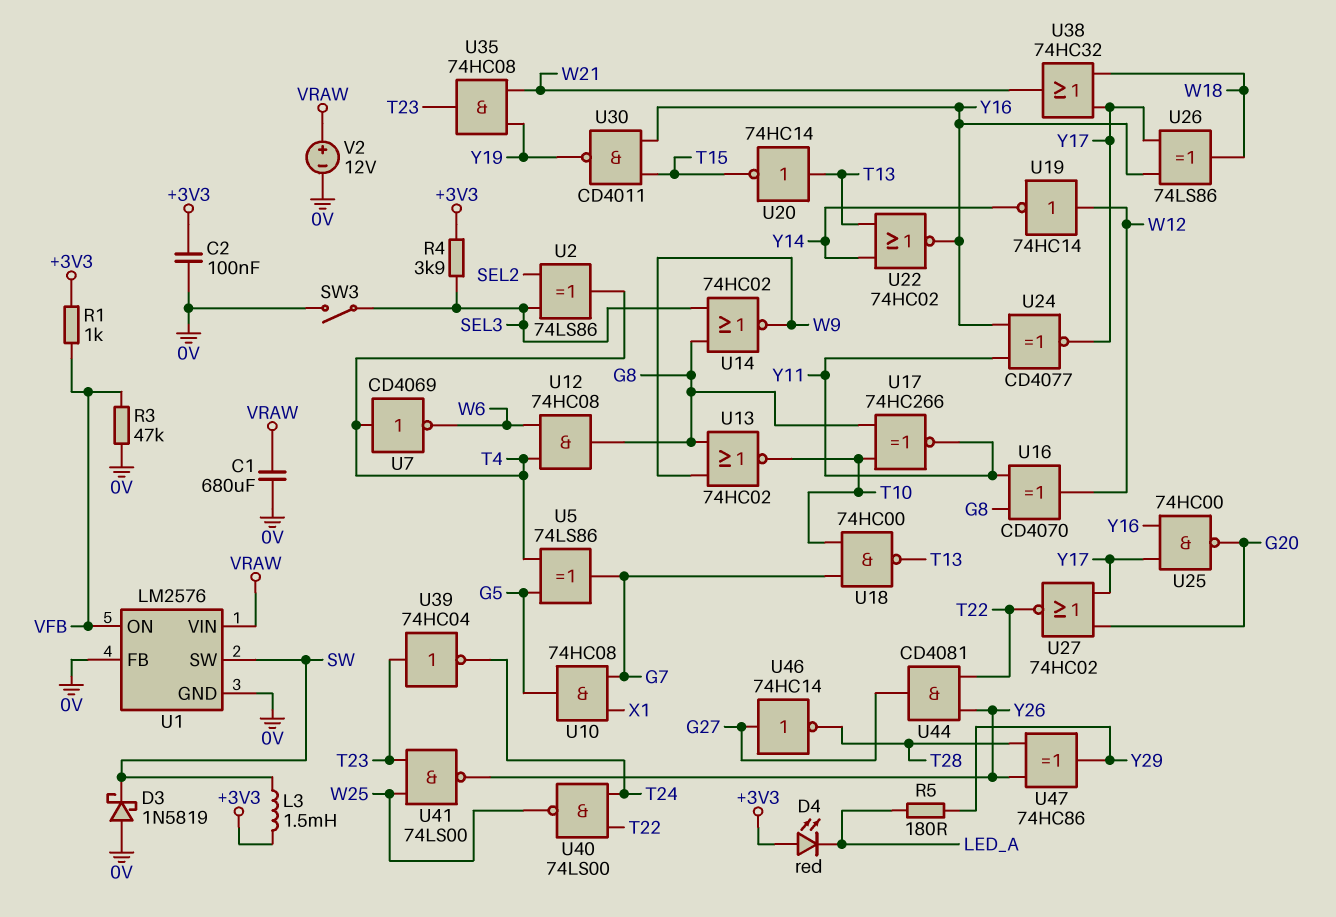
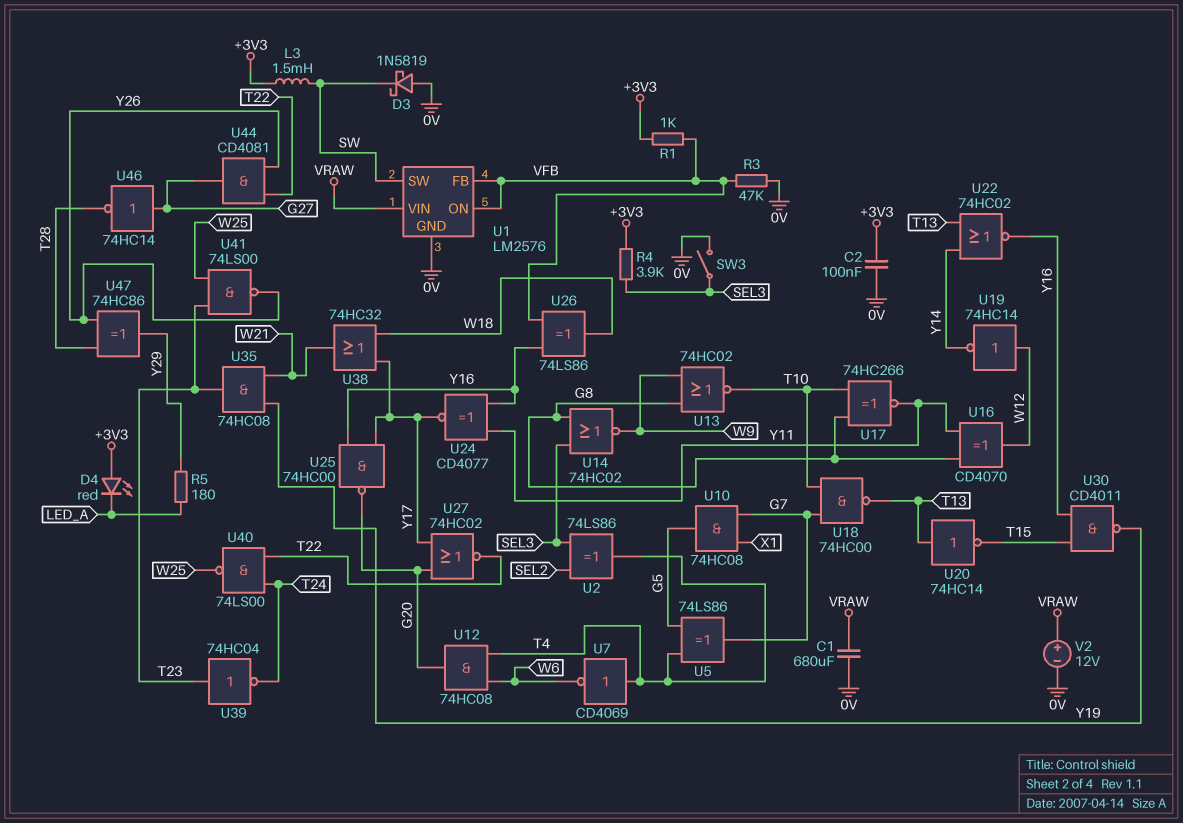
U1 pin FB: 0V -> VFB
U12: AND 74HC08 (in T4, in W6, out G8) -> AND 74HC08 (in T4, in W6, out G20)
U26: XOR 74LS86 (in Y16, in Y17, out W18) -> XOR 74LS86 (in VFB, in Y16, out W18)

